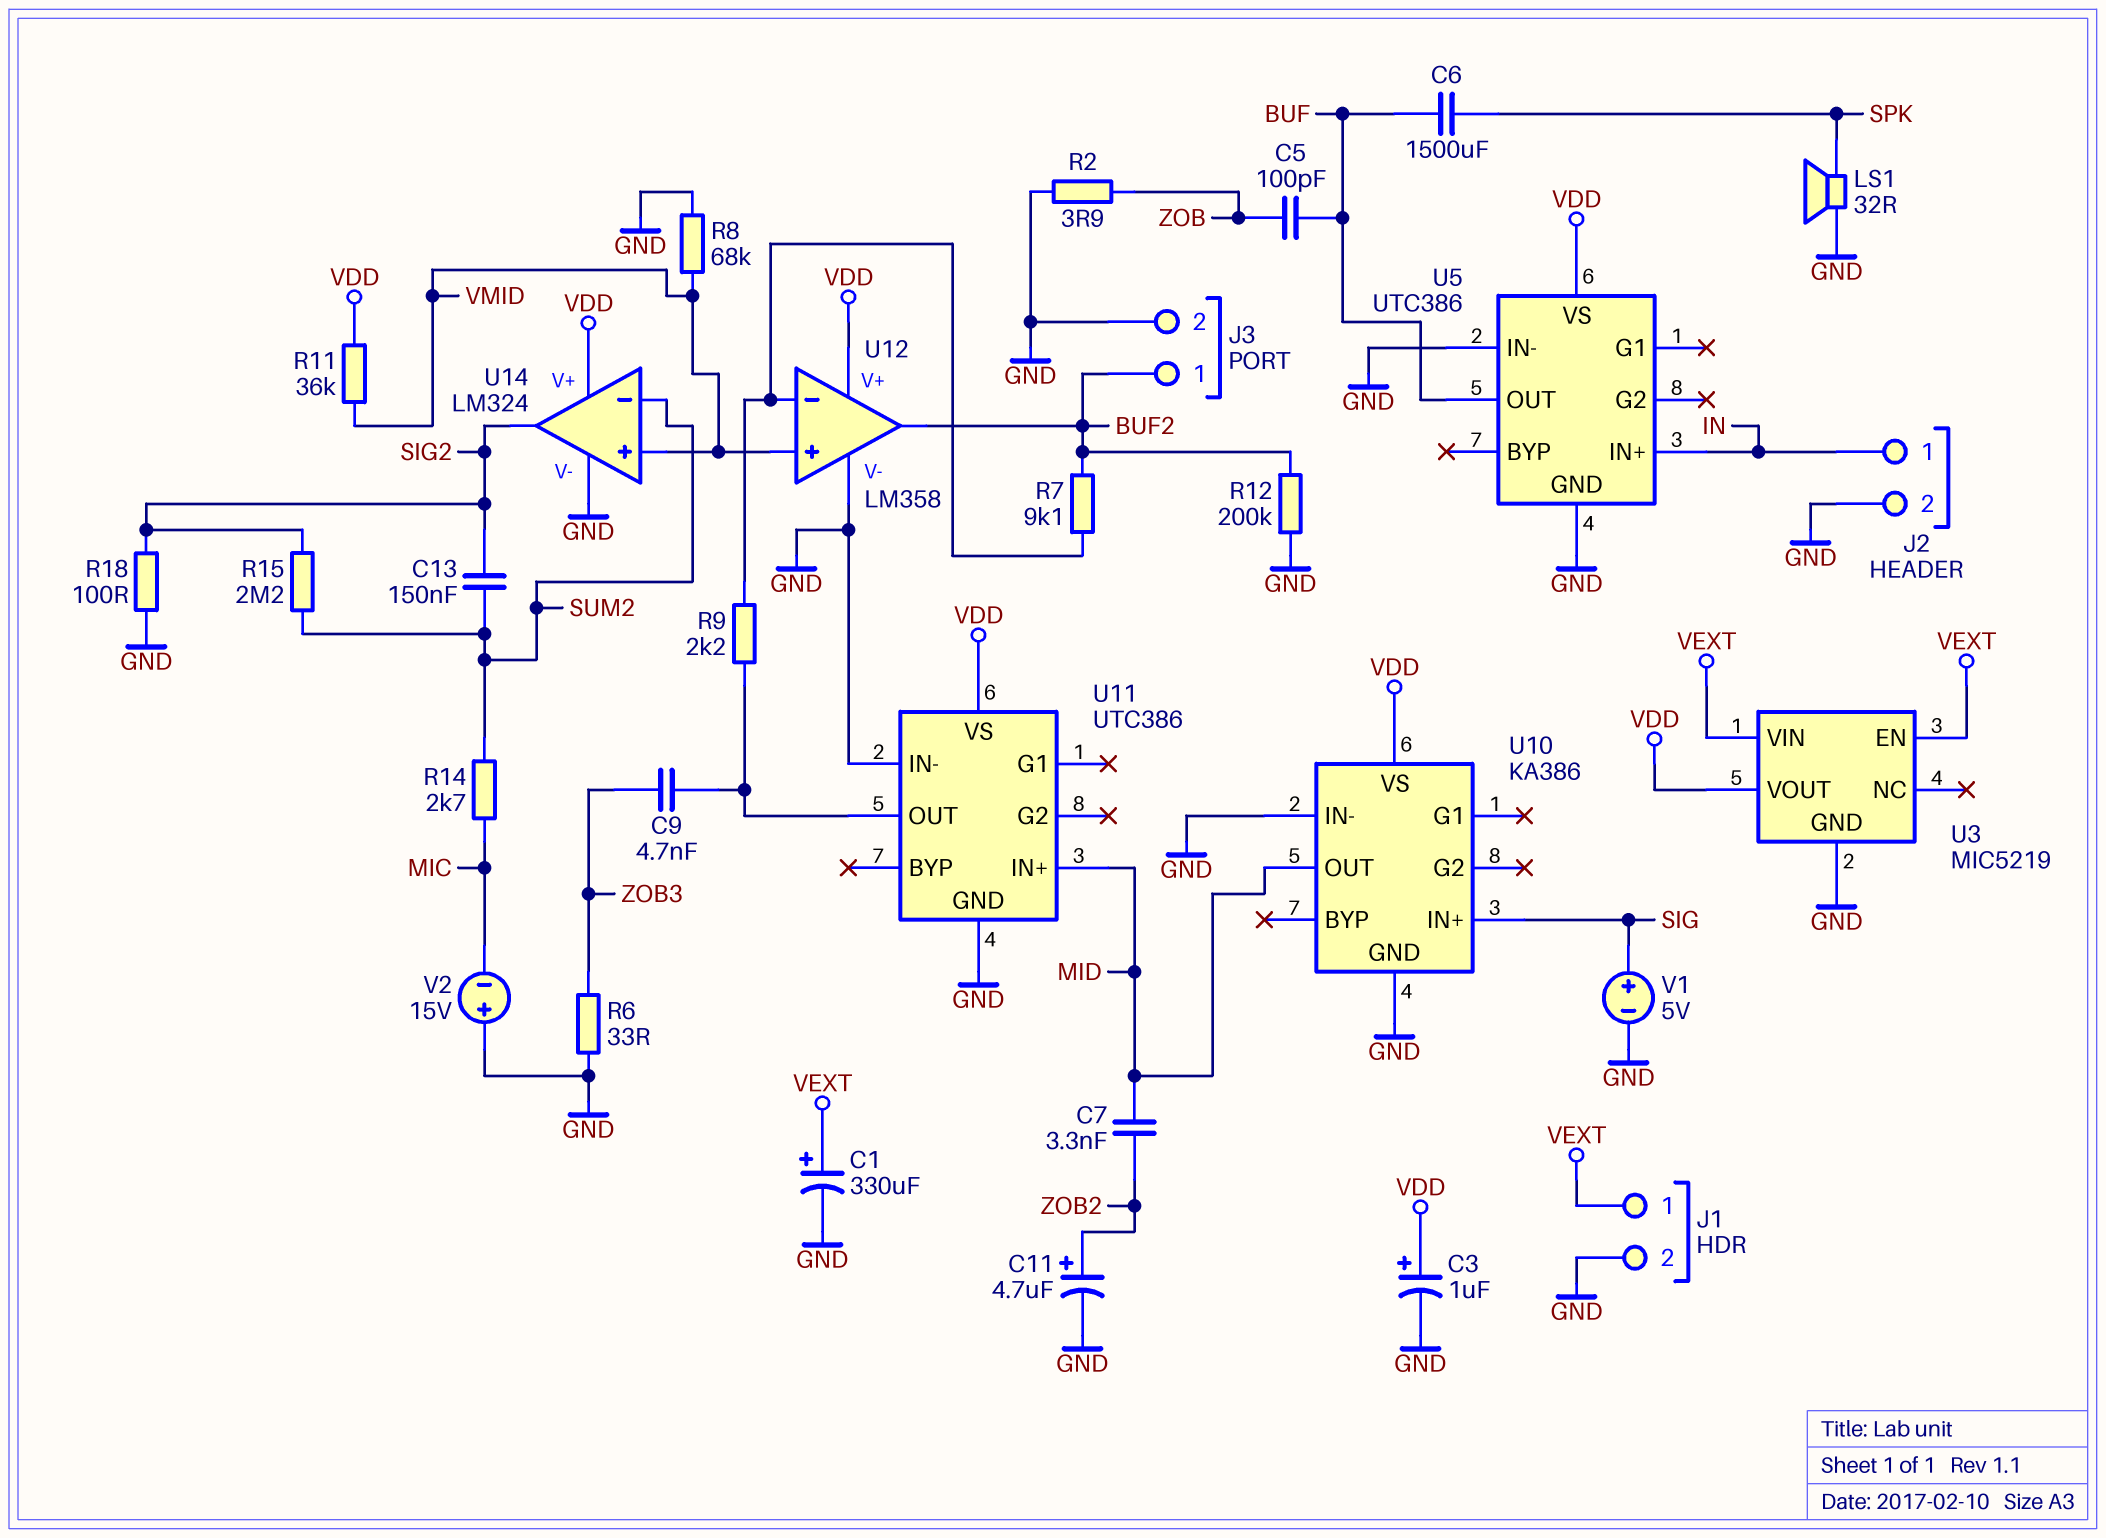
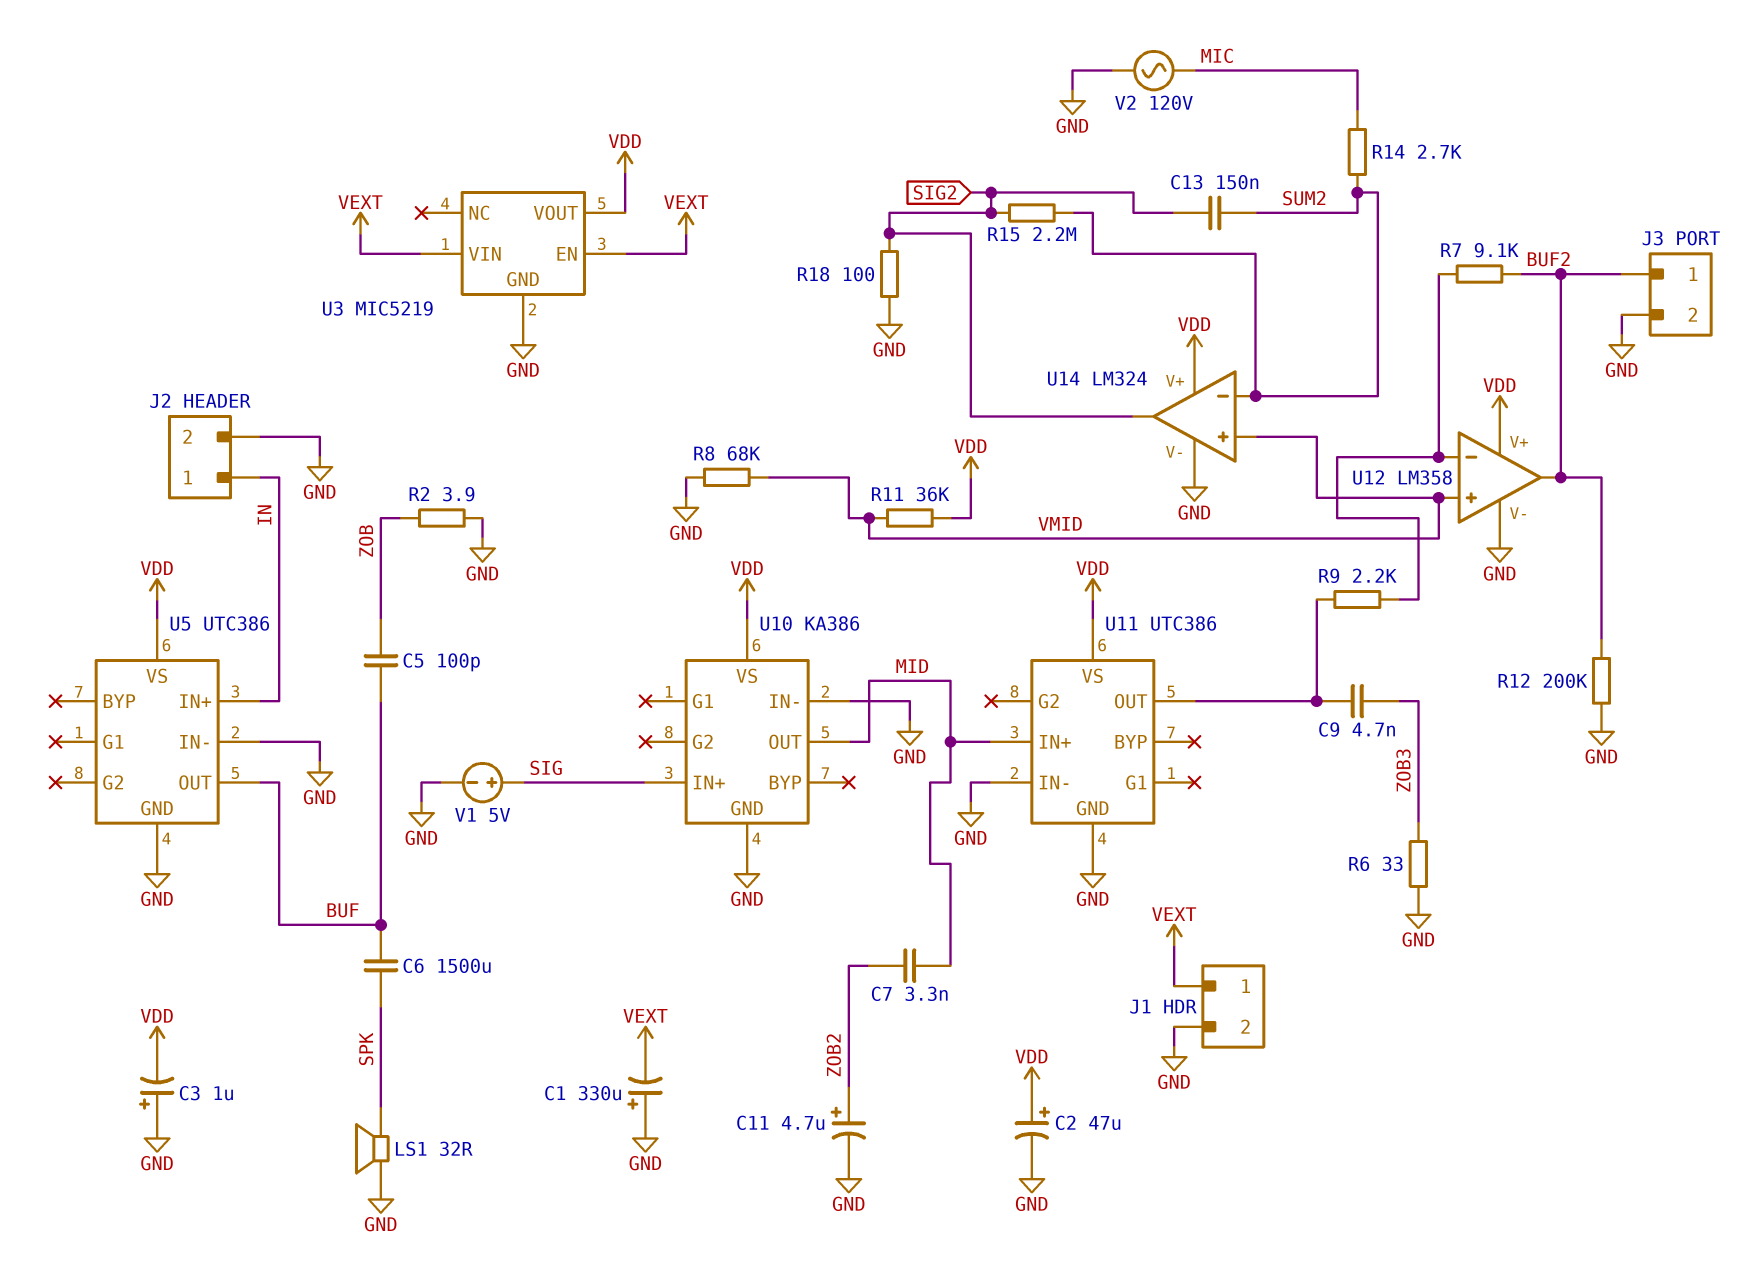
C1: 330uF (plus VEXT, minus GND) -> 330uF (plus GND, minus VEXT)
C2: none -> 47uF (plus VDD, minus GND)
C3: 1uF (plus VDD, minus GND) -> 1uF (plus GND, minus VDD)
V2: 15V (plus GND, minus MIC) -> AC 120V (GND, MIC)

